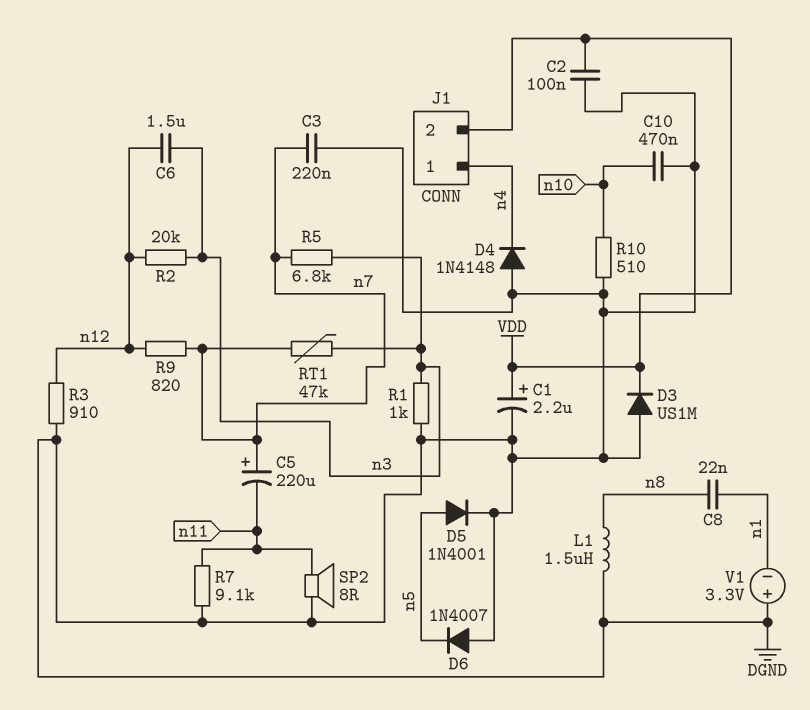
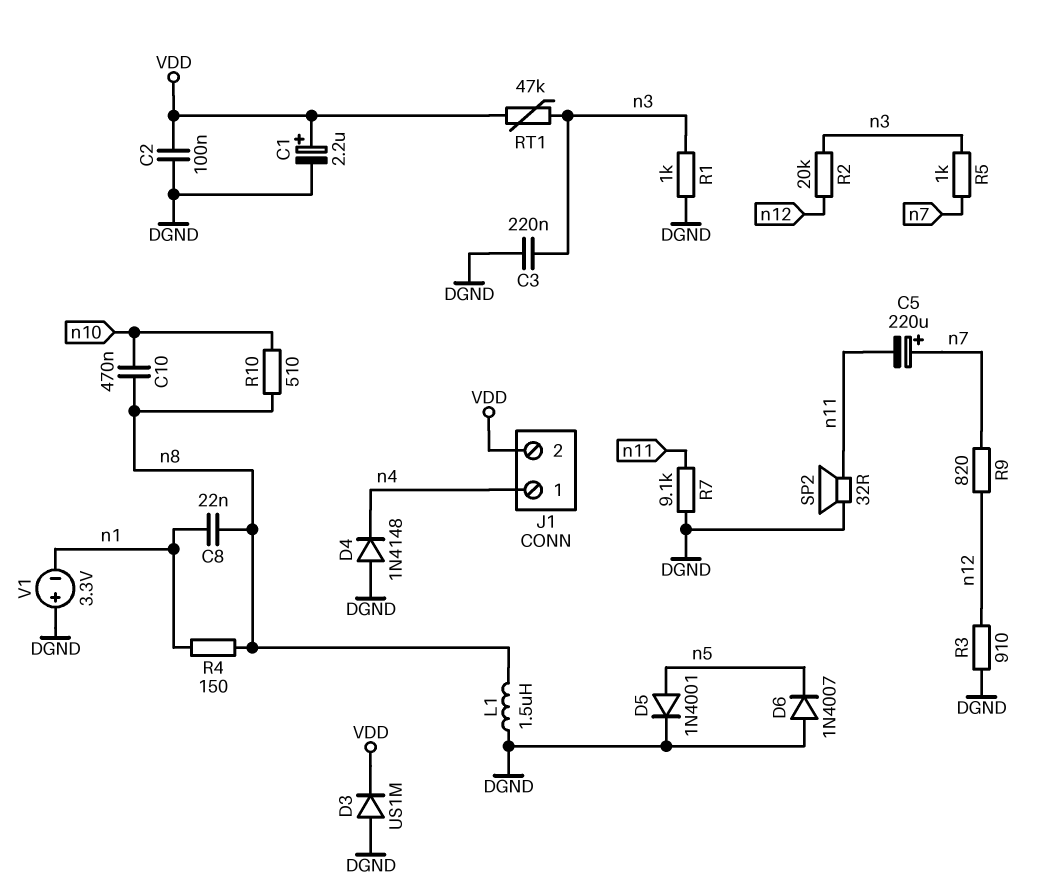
C3: 220nF (DGND, n7) -> 220nF (DGND, n3)
C6: 1.5uF (n3, n12) -> none
C10: 470nF (DGND, n10) -> 470nF (n8, n10)
R4: none -> 150 (n1, n8)
R5: 6.8k (n3, n7) -> 1k (n3, n7)
R10: 510 (DGND, n10) -> 510 (n8, n10)
RT1: 47k (n3, n7) -> 47k (VDD, n3)
SP2: speaker 8R (DGND, n11) -> speaker 32R (DGND, n11)

